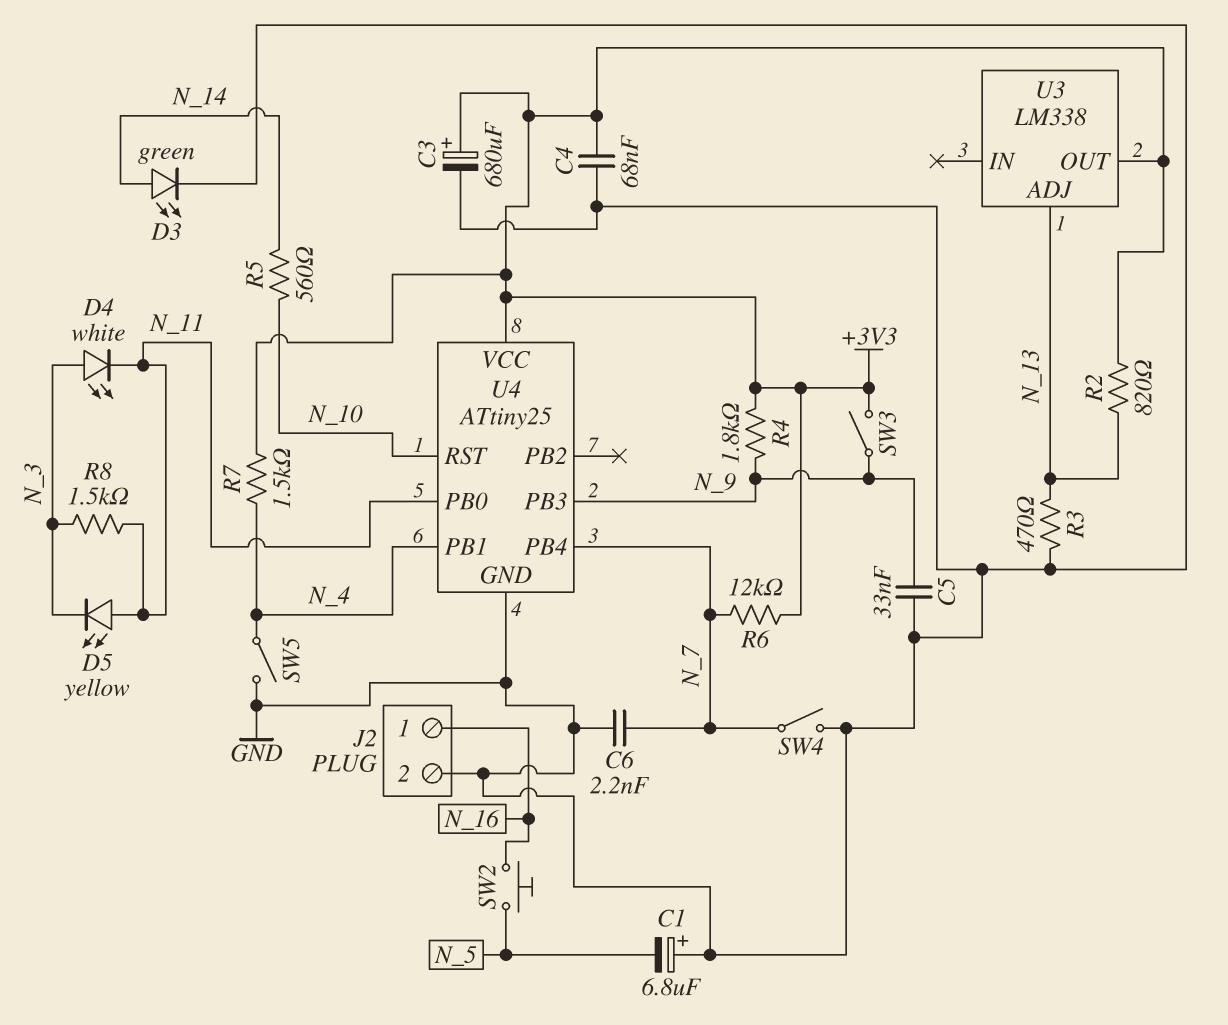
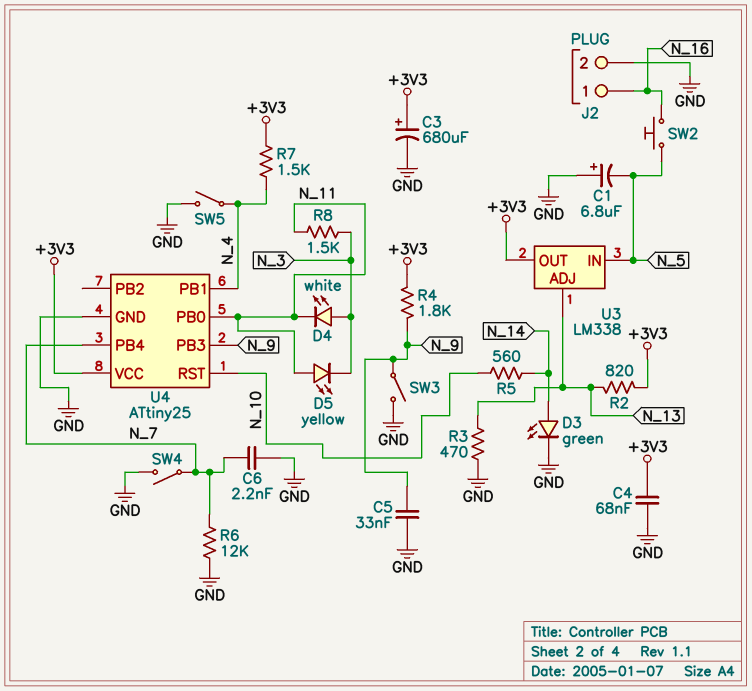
R6: 12k (+3V3, N_7) -> 12k (GND, N_7)
SW3: switch (+3V3, N_9) -> switch (GND, N_9)
U3 pin IN: none -> N_5

